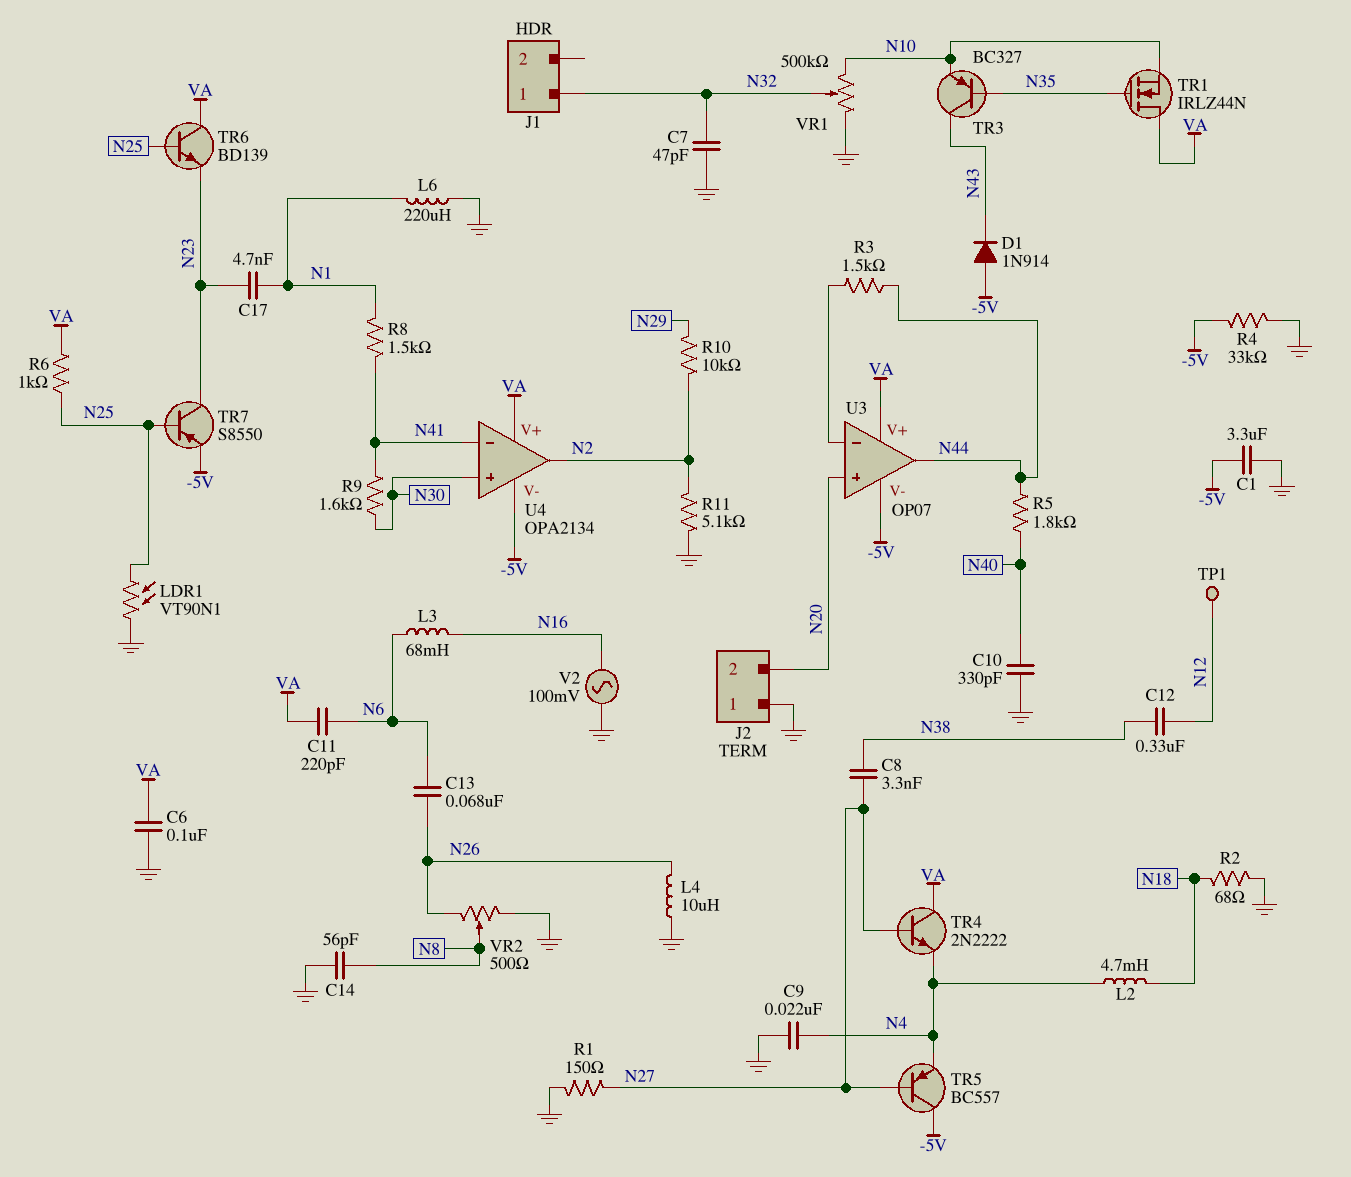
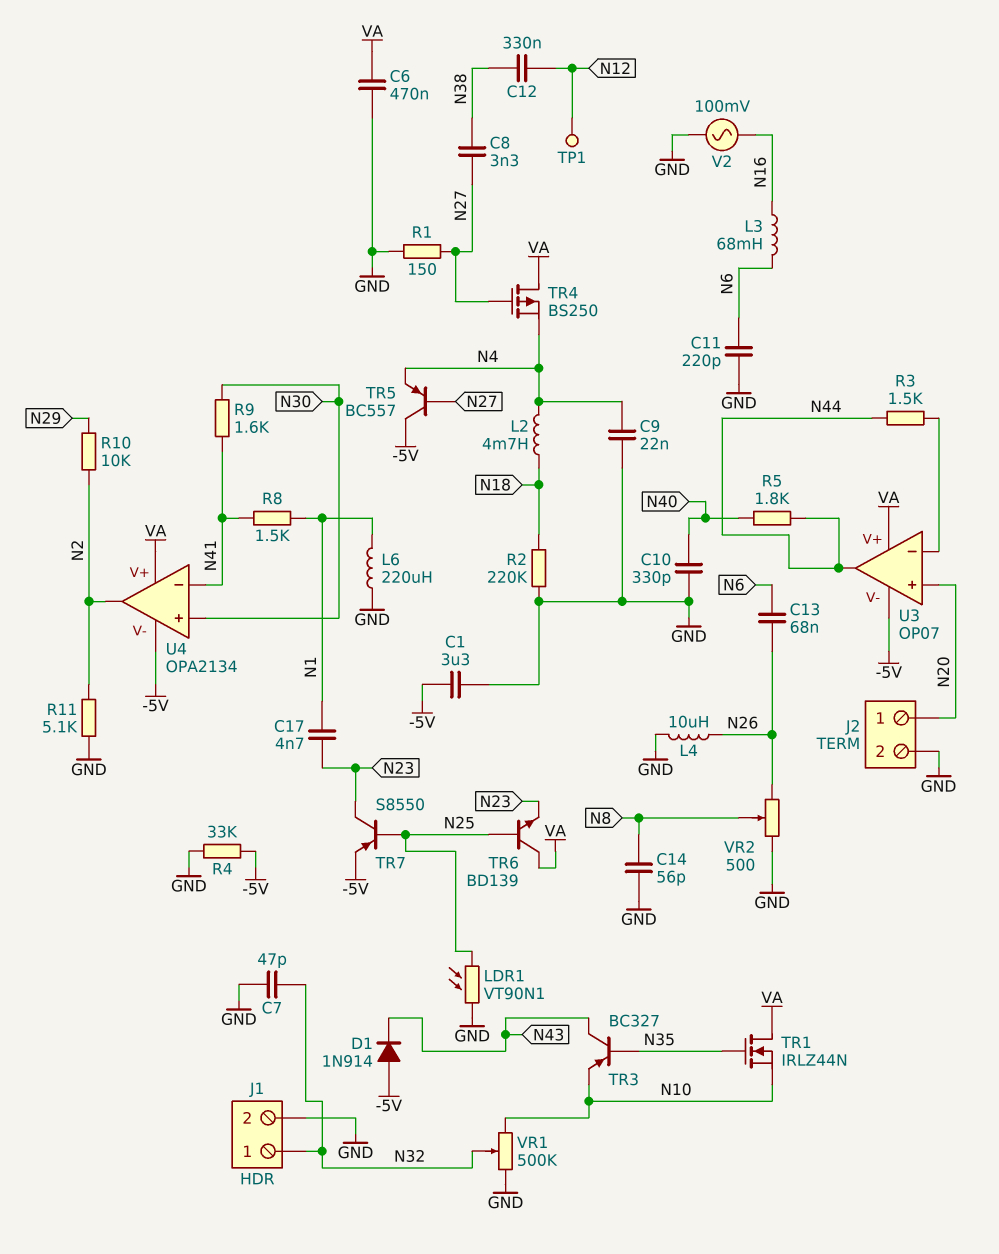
C6: 100nF (GND, VA) -> 470nF (GND, VA)
C11: 220pF (N6, VA) -> 220pF (GND, N6)
J1 pin 2: none -> GND
J2 pin 1: GND -> N20
J2 pin 2: N20 -> GND
R2: 68 (GND, N18) -> 220k (GND, N18)
R6: 1k (N25, VA) -> none
TR4: NPN 2N2222 (B N27, C VA, E N4) -> PMOS BS250 (G N27, D VA, S N4)

